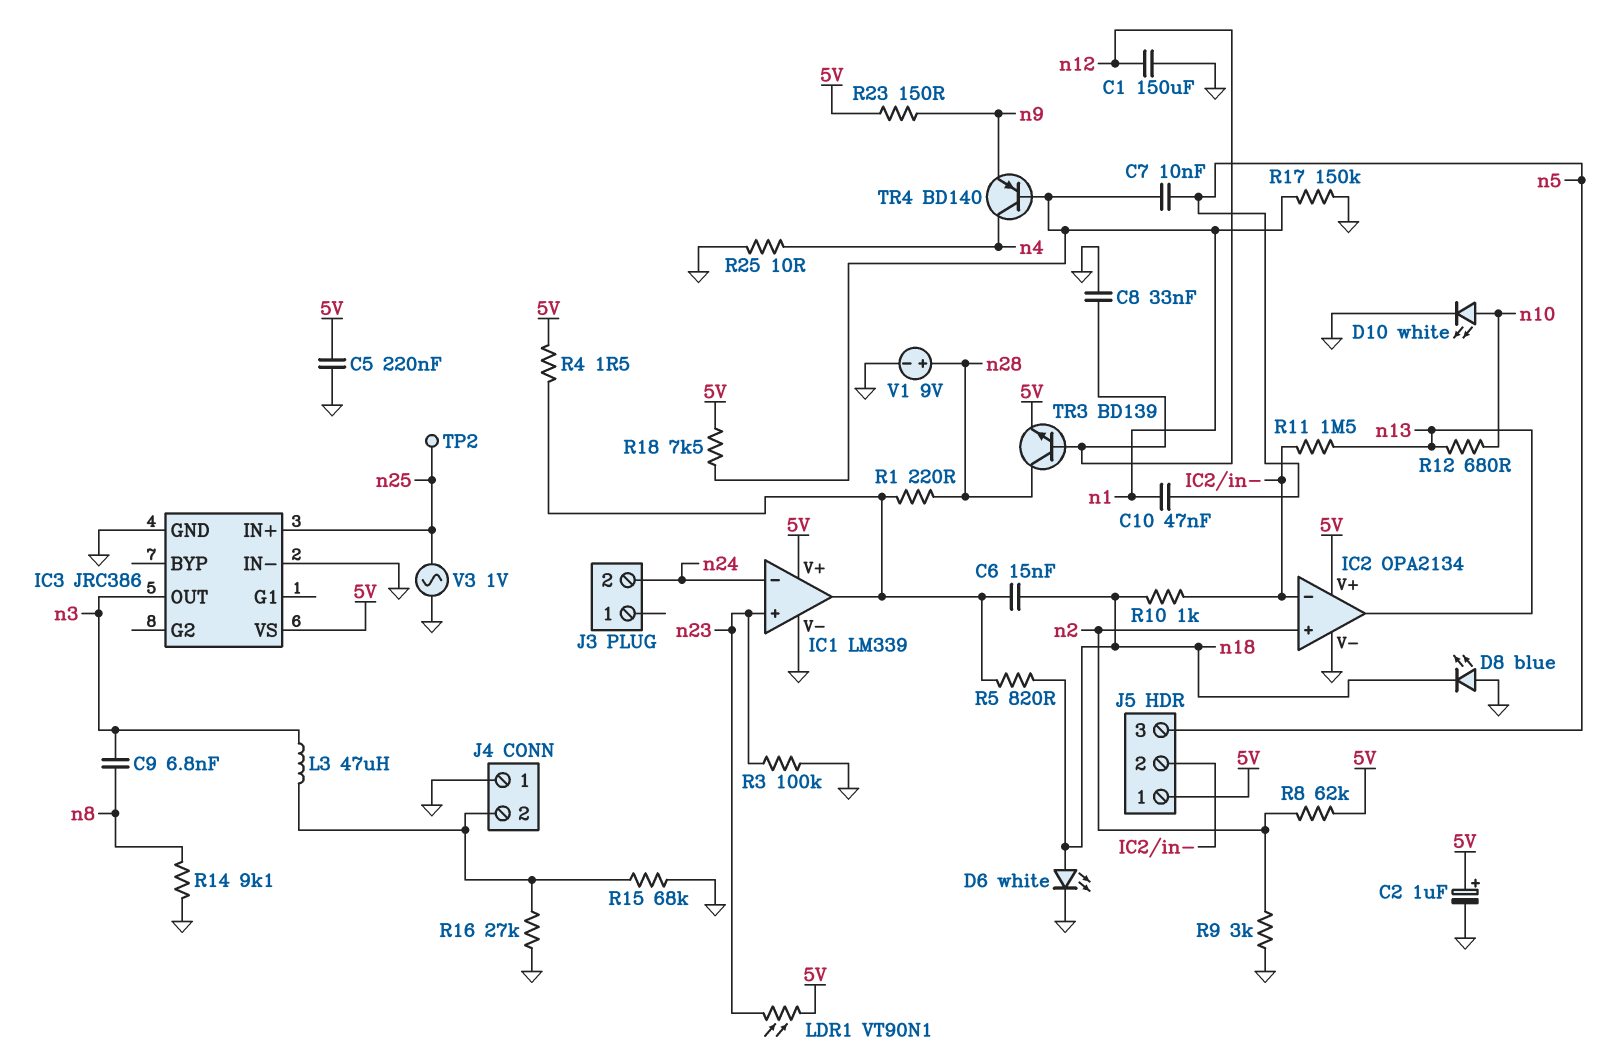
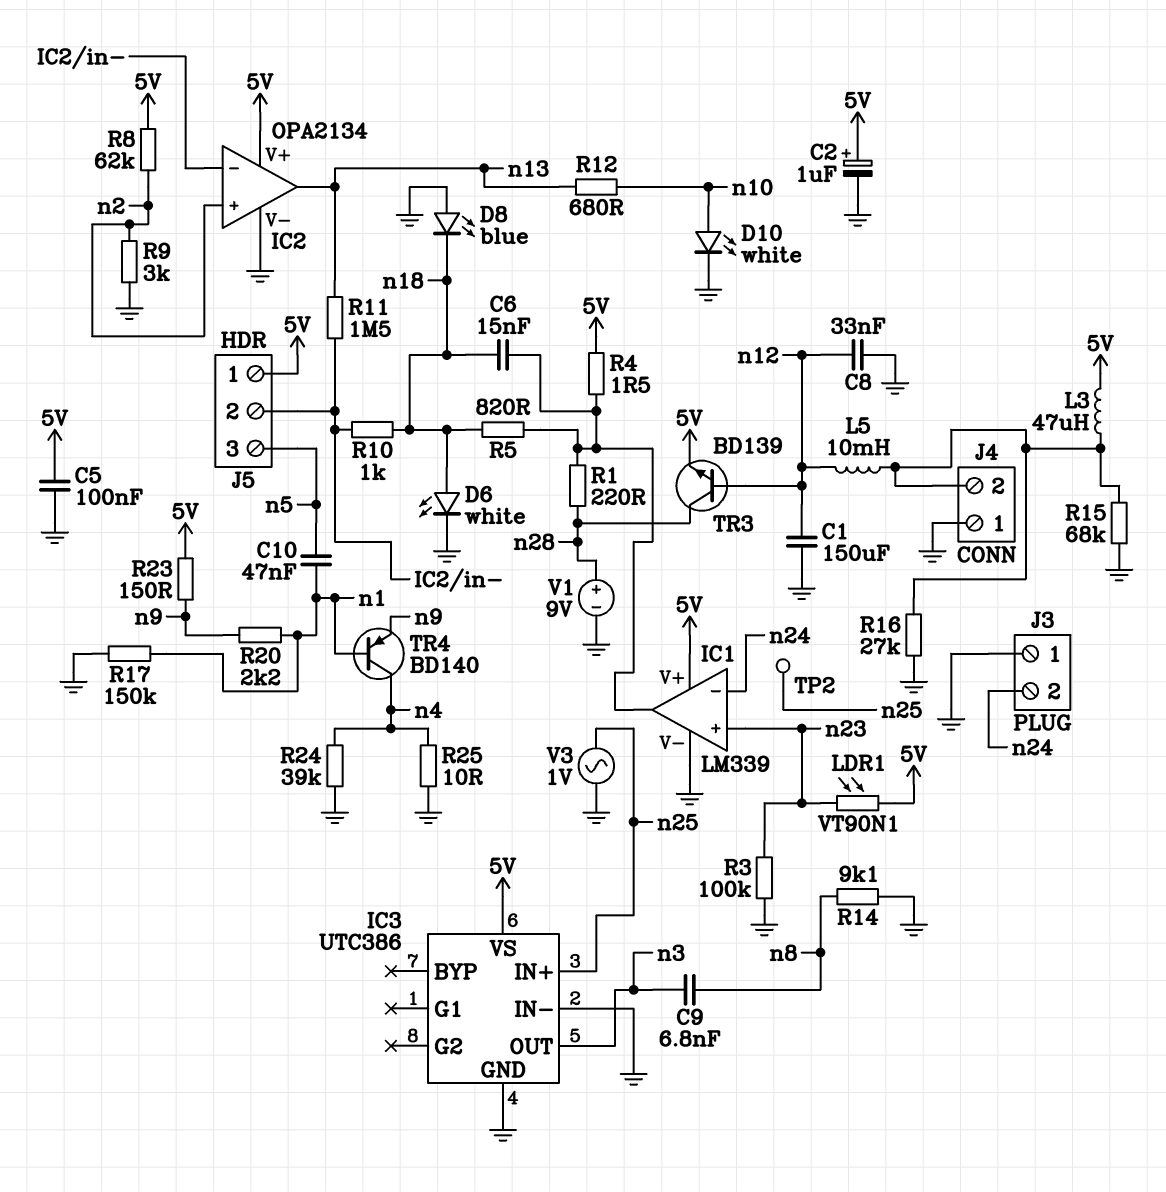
C5: 220nF (5V, GND) -> 100nF (5V, GND)
C7: 10nF (n1, n5) -> none
IC3: JRC386 -> UTC386
J3 pin 1: none -> GND
L3: 47uH (J4/2, n3) -> 47uH (5V, J4/2)
L5: none -> 10mH (J4/2, n12)
R18: 7.5k (5V, n1) -> none
R20: none -> 2.2k (n1, n9)
R24: none -> 39k (GND, n4)

